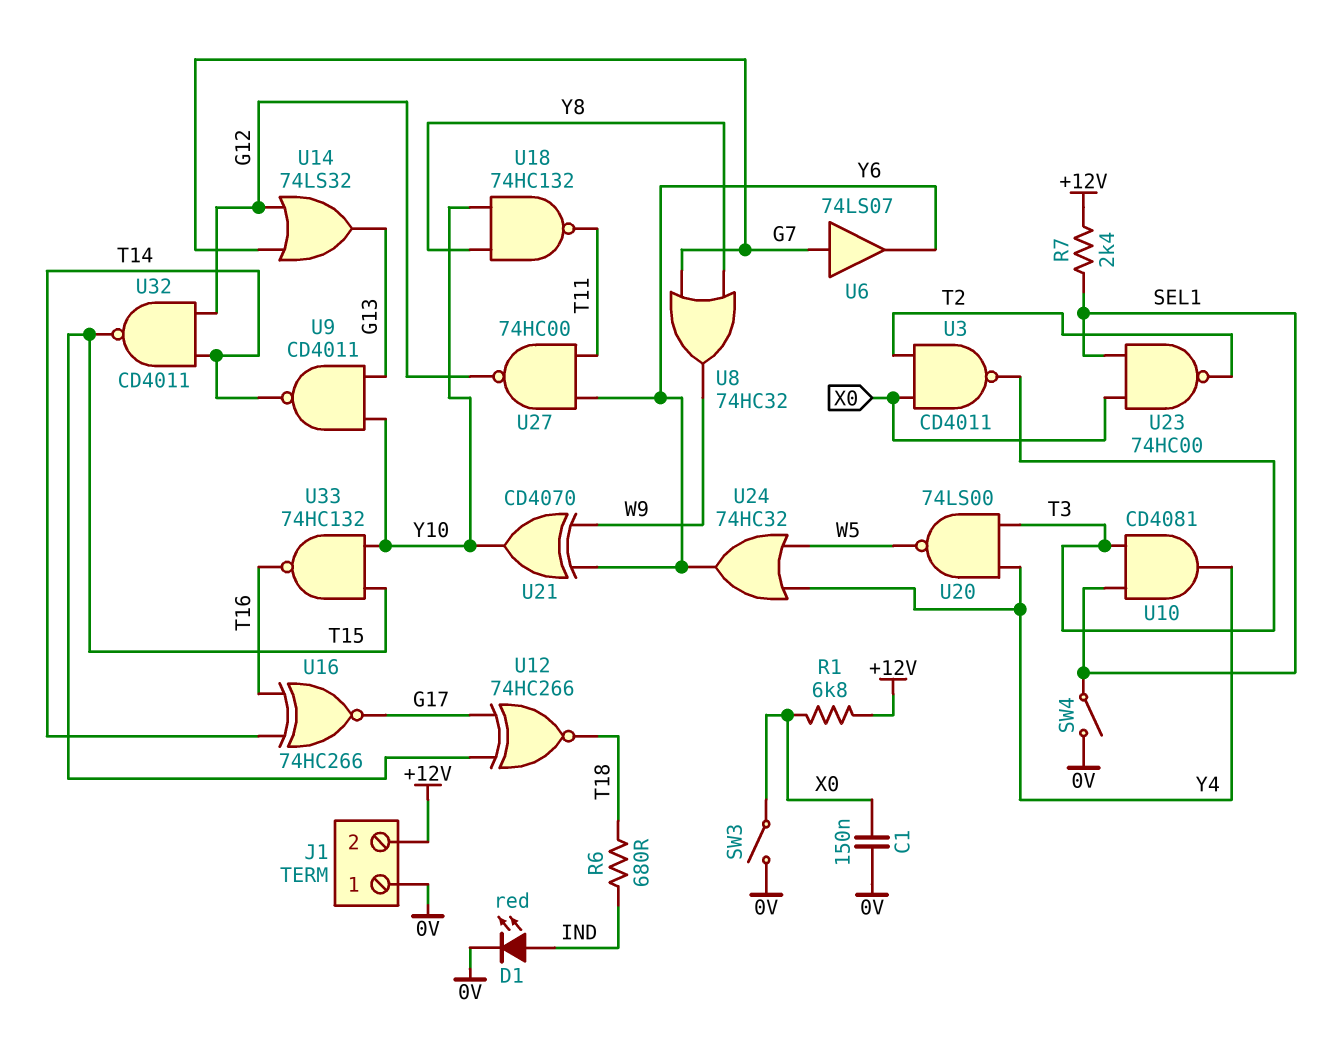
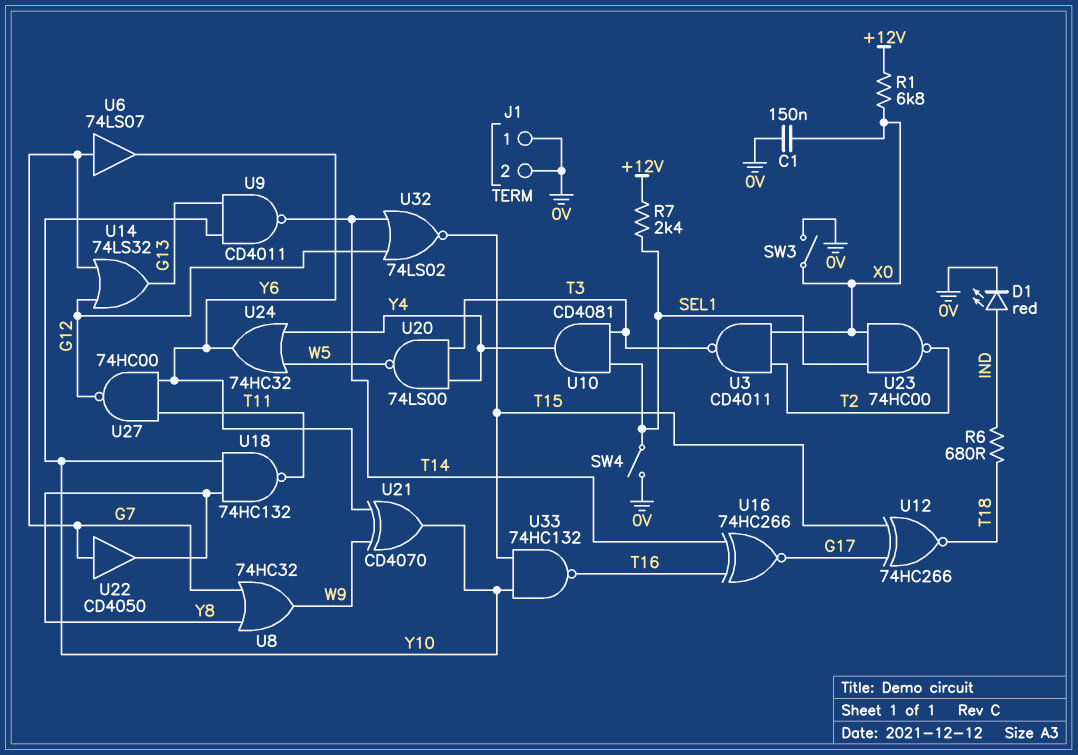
J1 pin 2: +12V -> 0V
U22: none -> buffer CD4050 (in G7, out Y8)
U32: NAND CD4011 (in G12, in T14, out T15) -> NOR 74LS02 (in G12, in T14, out T15)

